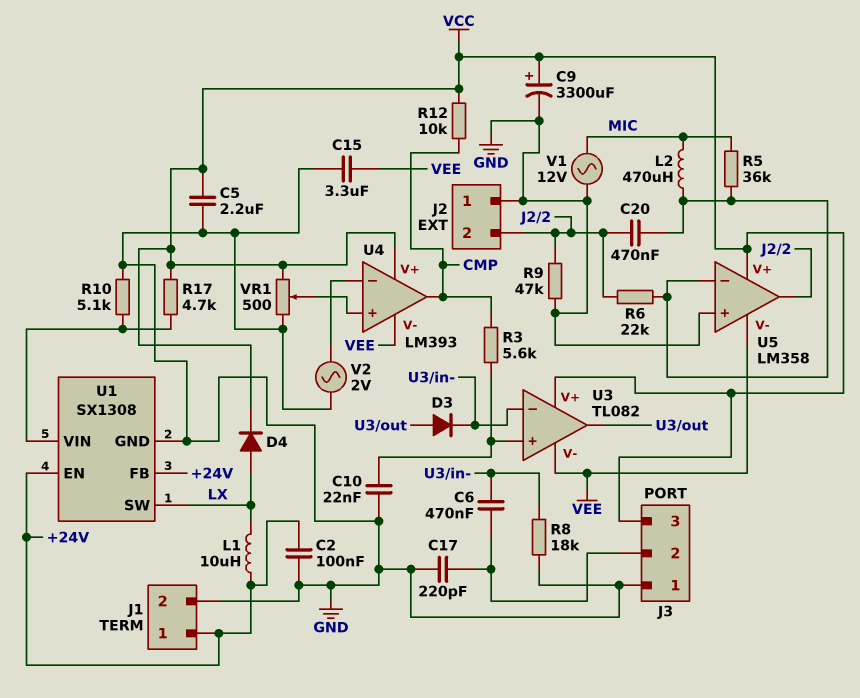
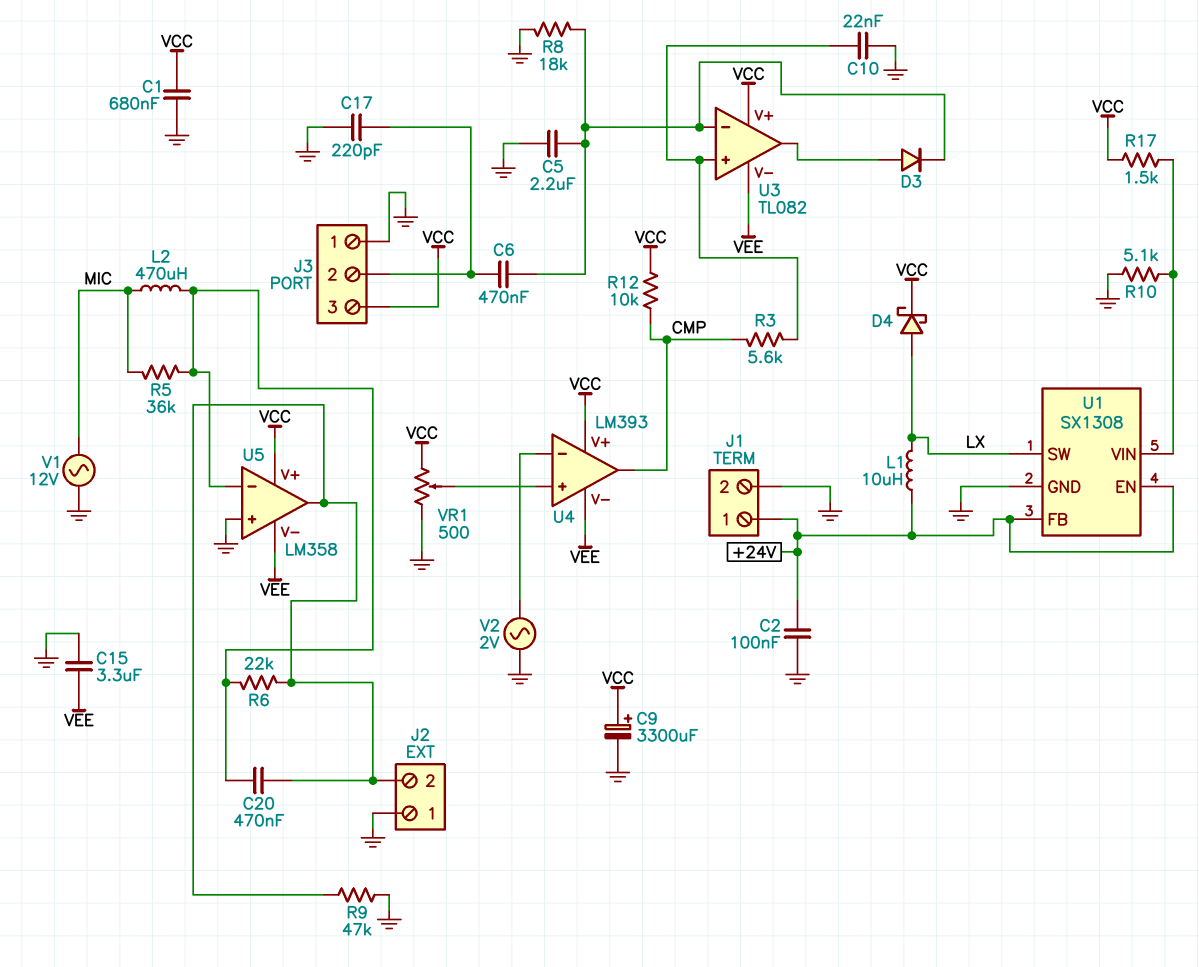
C1: none -> 680nF (GND, VCC)
C5: 2.2uF (GND, VCC) -> 2.2uF (GND, U3/in-)
D4: diode (A LX, K VCC) -> schottky (A LX, K VCC)
R17: 4.7k (U1/VIN, VCC) -> 1.5k (U1/VIN, VCC)

